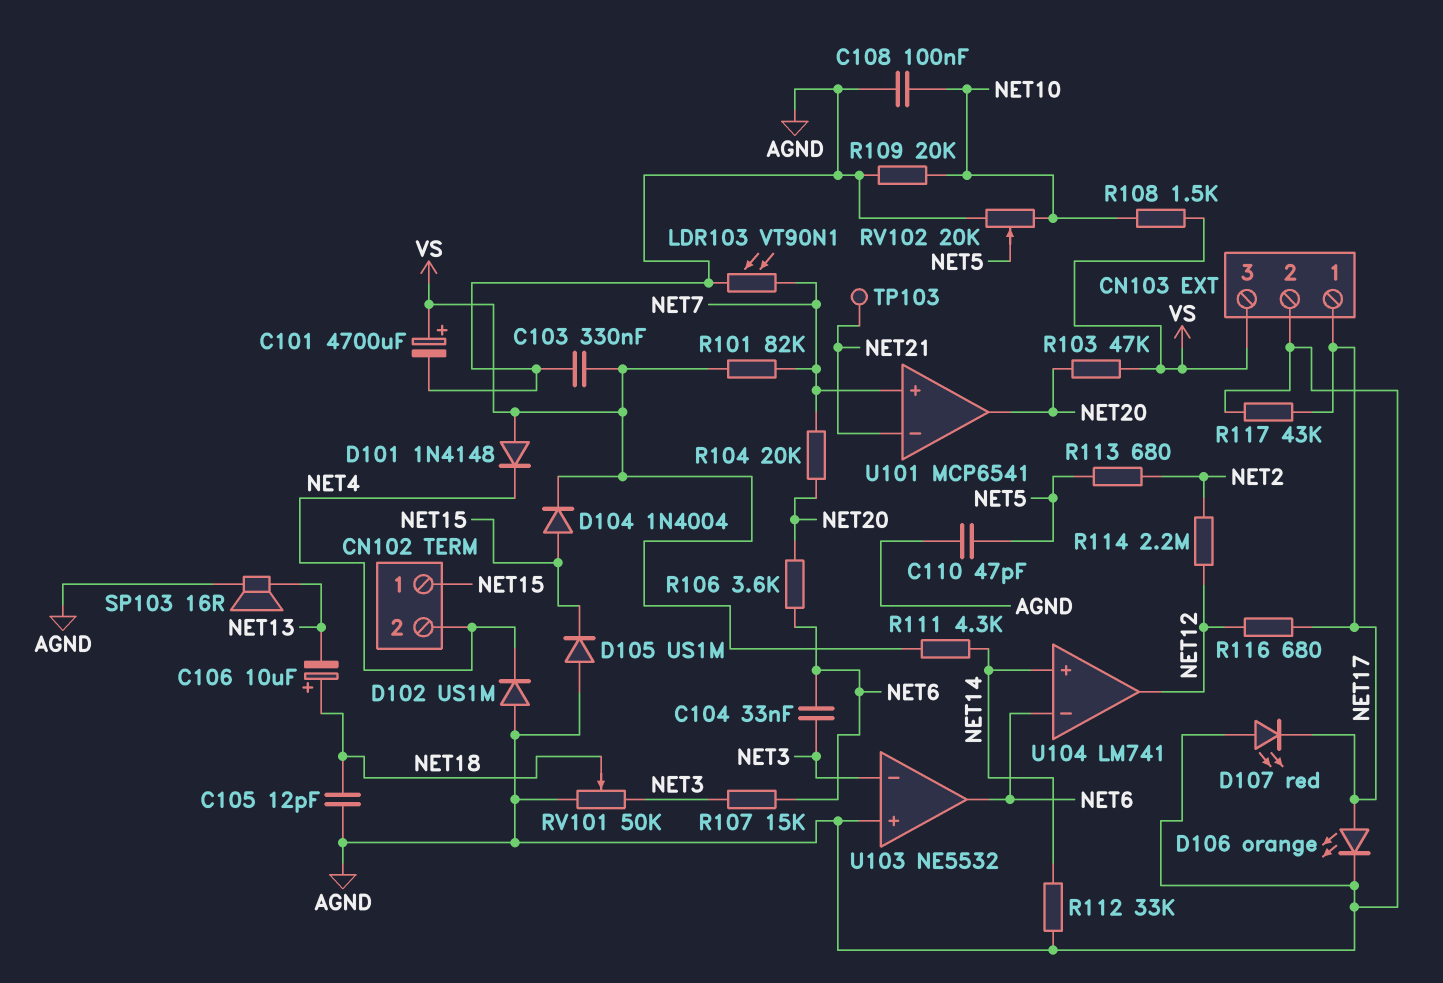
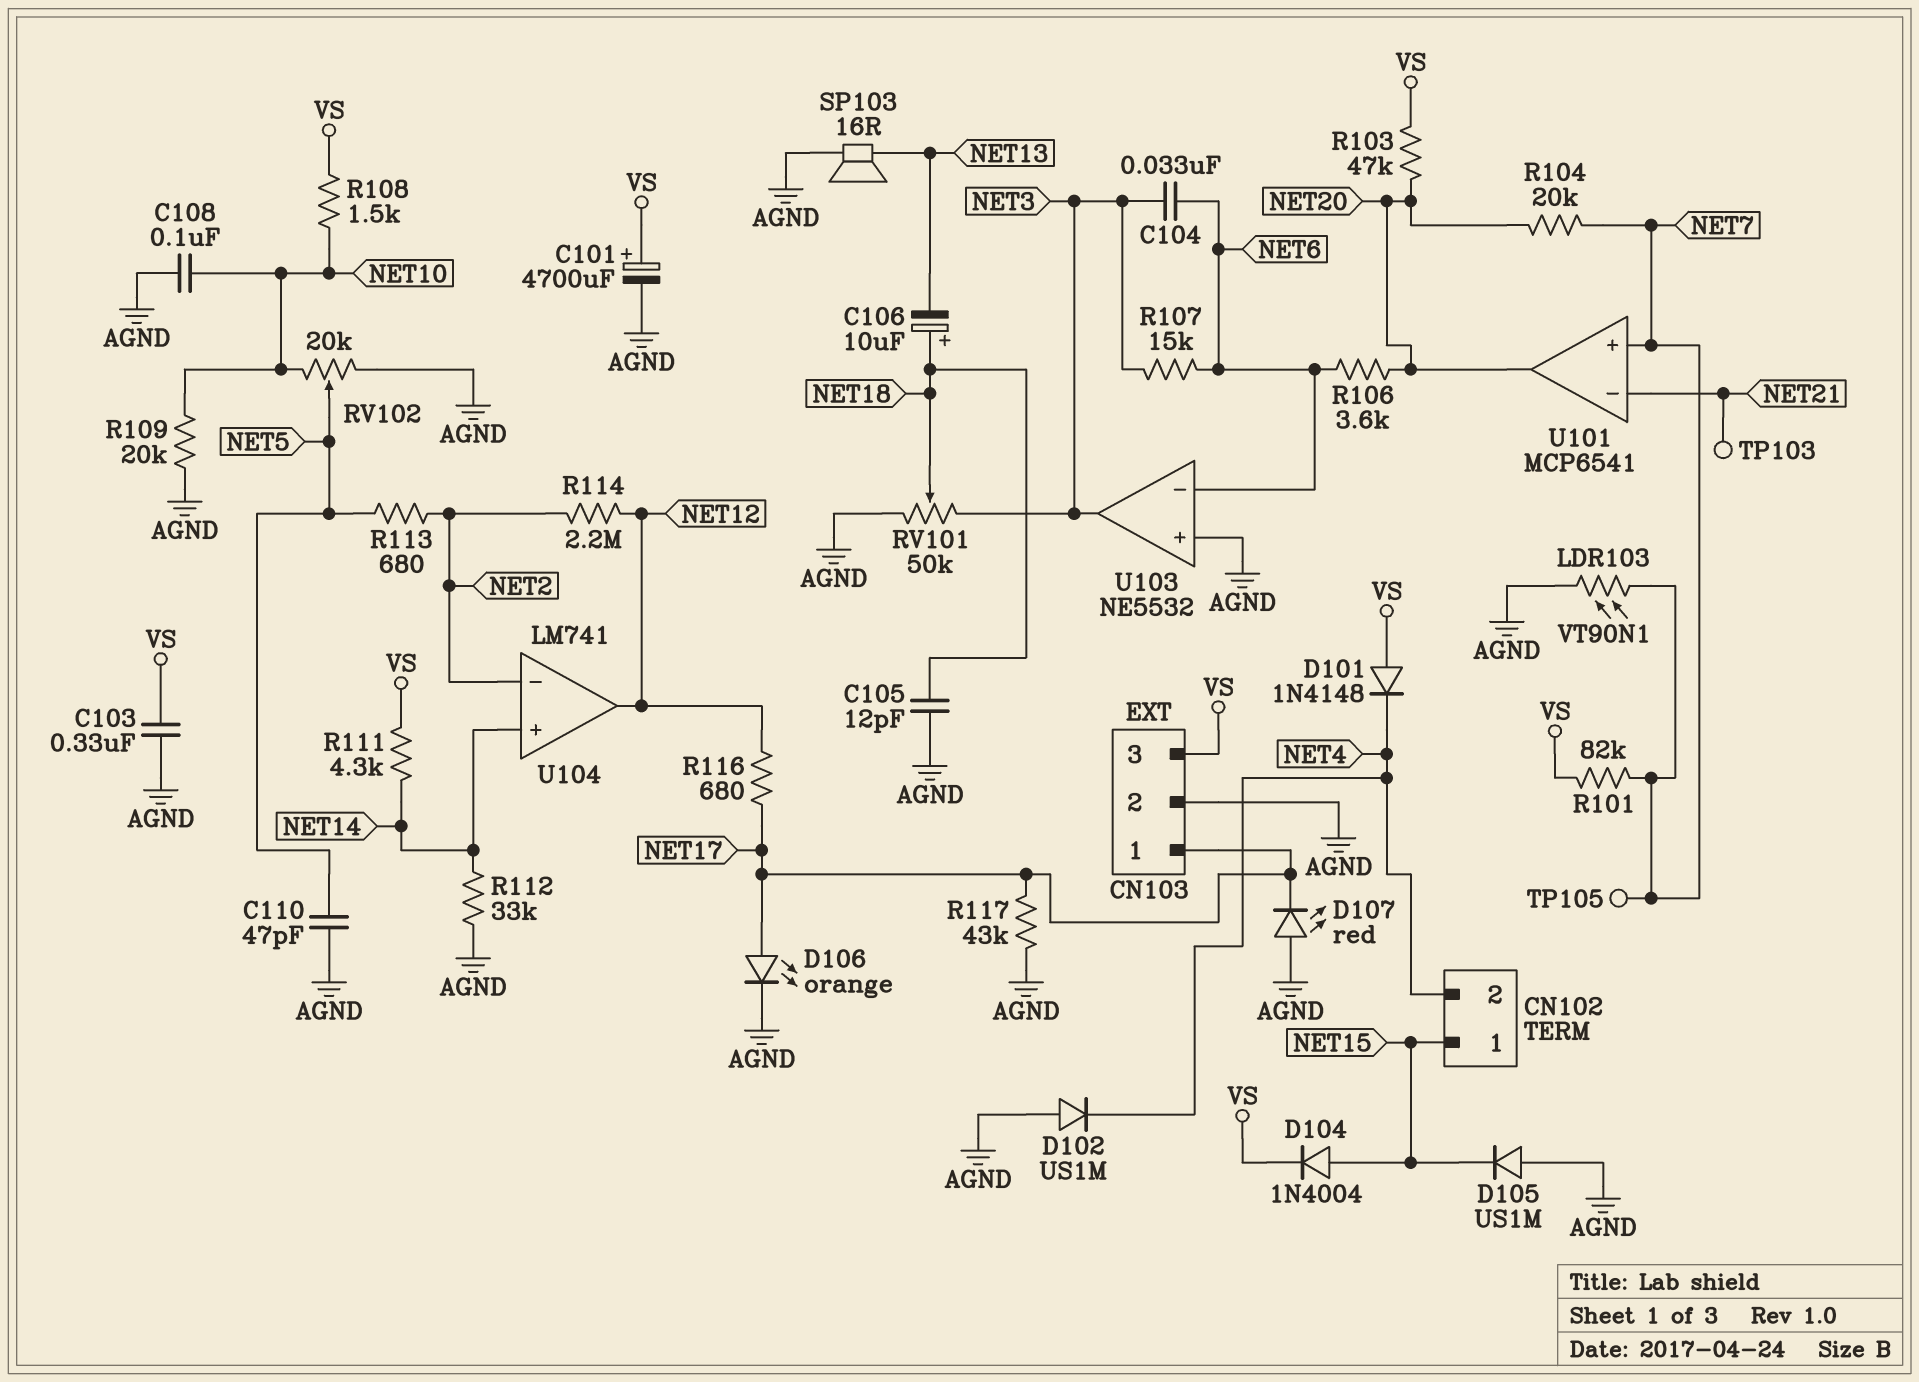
TP105: none -> test point (NET7)
U103 pin in-: NET3 -> NET6
U103 pin out: NET6 -> NET3
U104 pin in-: NET6 -> NET2

